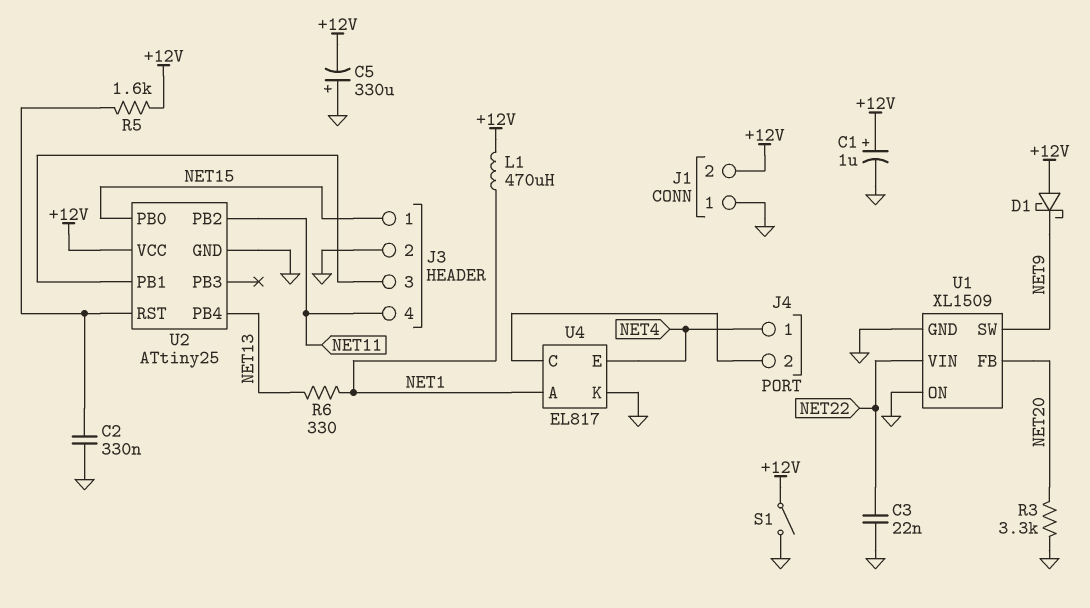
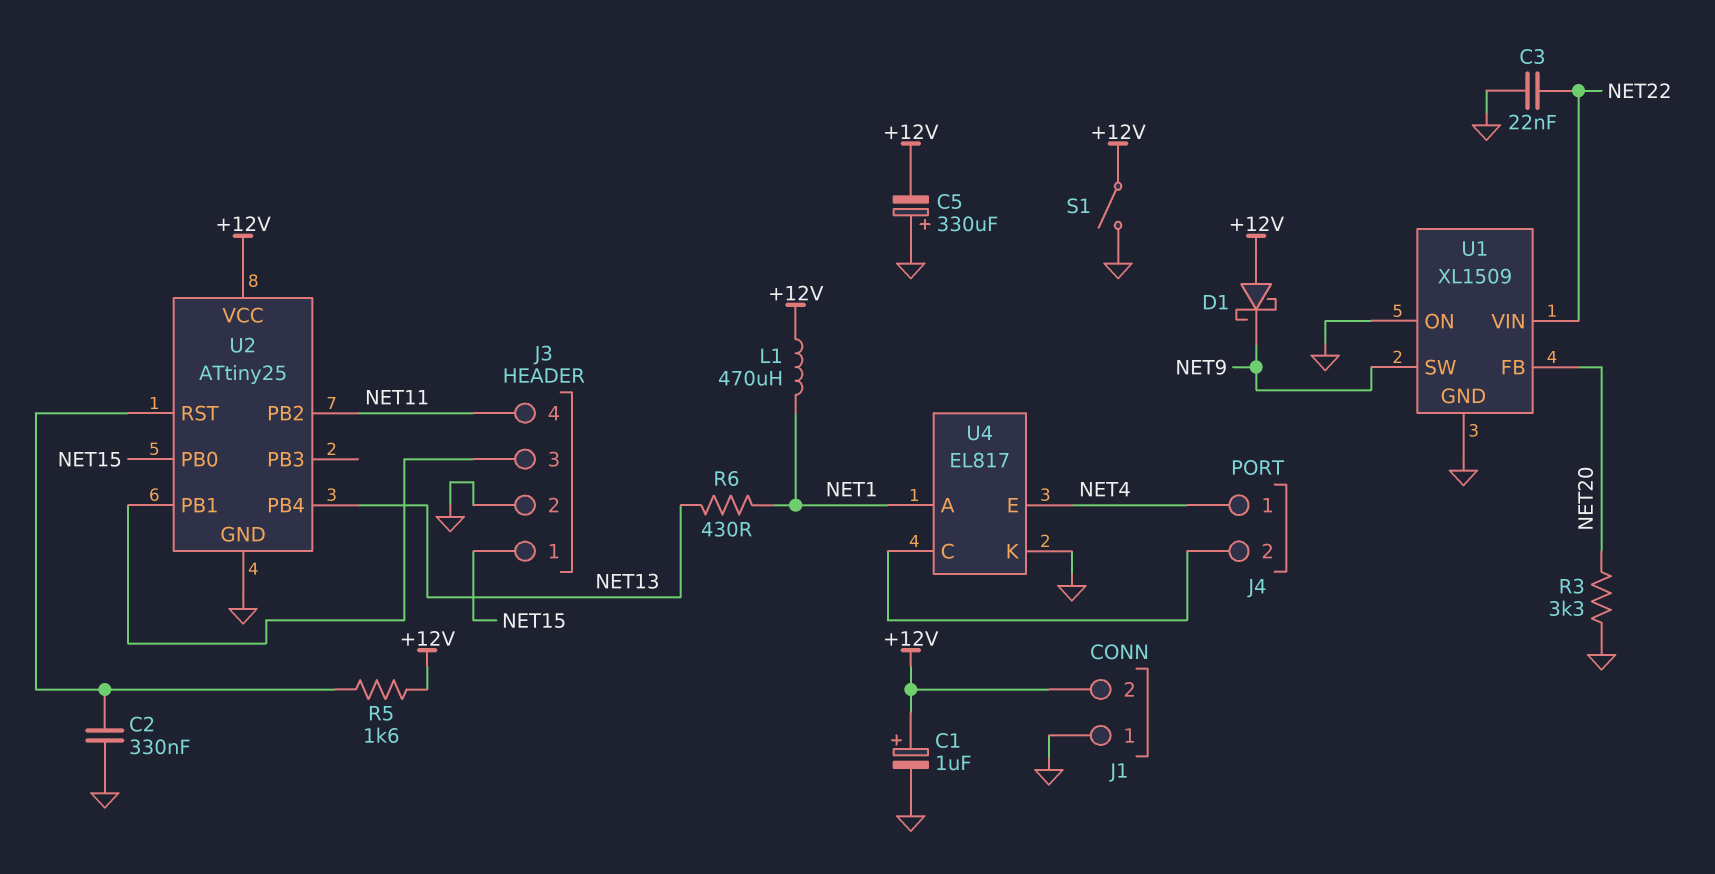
R6: 330 (NET1, NET13) -> 430 (NET1, NET13)

